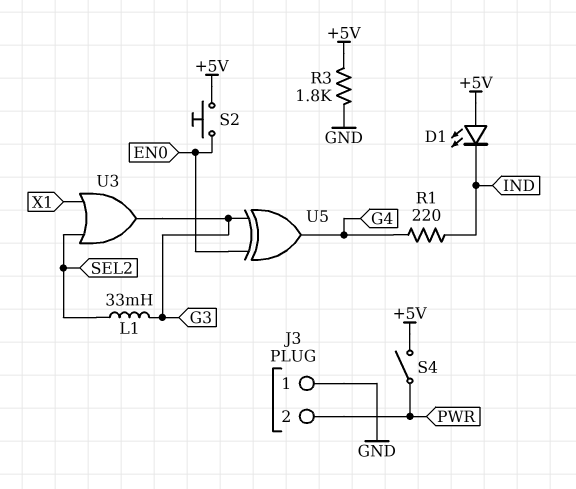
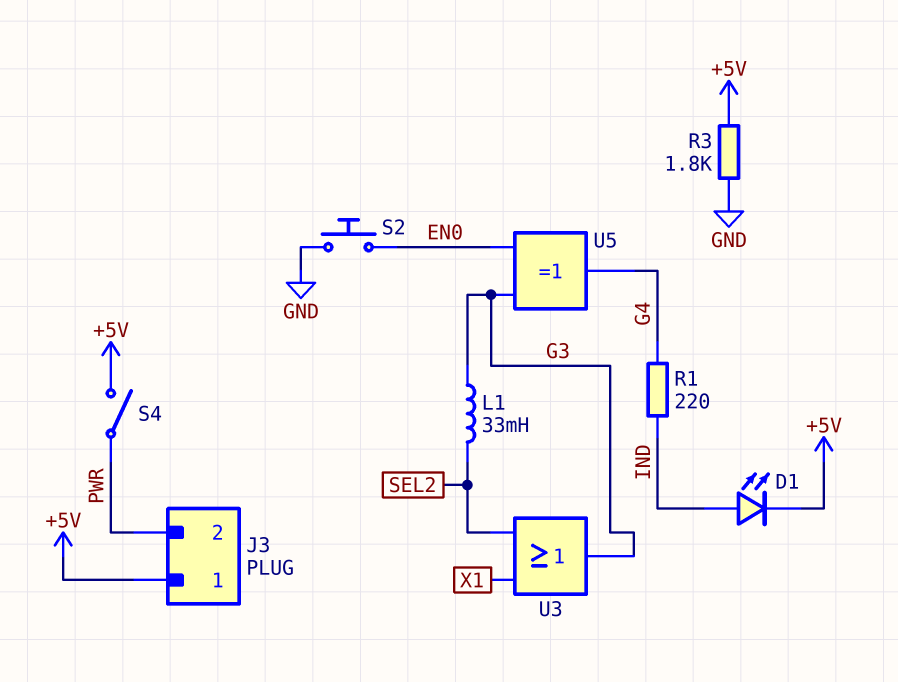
D1: LED (A +5V, K IND) -> LED (A IND, K +5V)
J3 pin 1: GND -> +5V
S2: button (+5V, EN0) -> button (EN0, GND)

